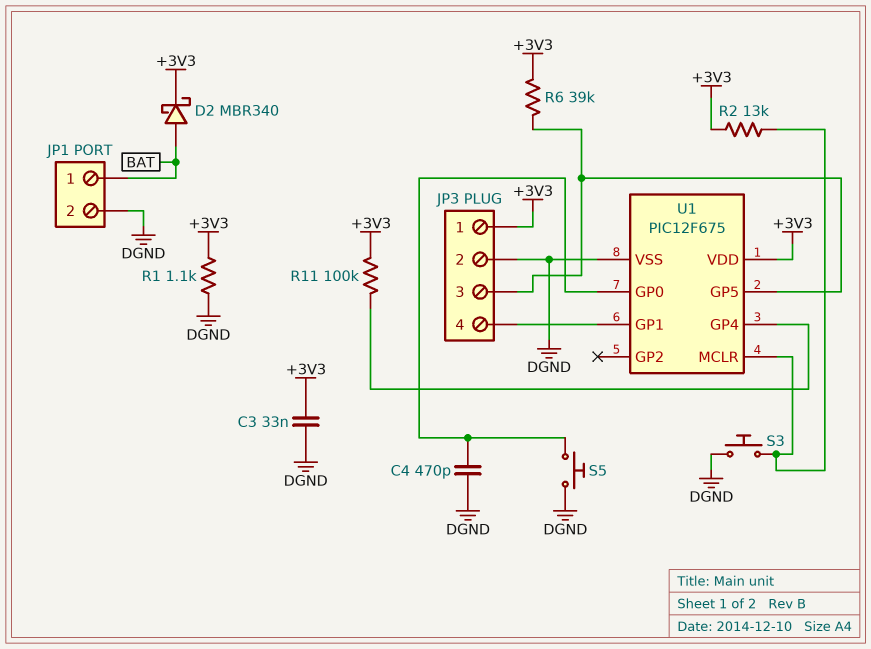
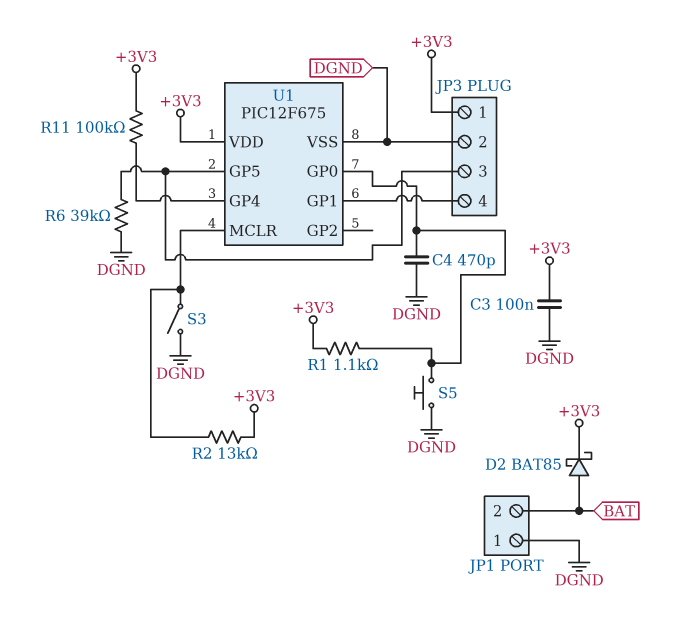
C3: 33nF (+3V3, DGND) -> 100nF (+3V3, DGND)
D2: schottky MBR340 (A BAT, K +3V3) -> schottky BAT85 (A BAT, K +3V3)
JP1 pin 1: BAT -> DGND
JP1 pin 2: DGND -> BAT
R1: 1.1k (+3V3, DGND) -> 1.1k (+3V3, U1/GP0)
R6: 39k (+3V3, JP3/3) -> 39k (DGND, JP3/3)
S3: button (DGND, U1/MCLR) -> switch (DGND, U1/MCLR)

